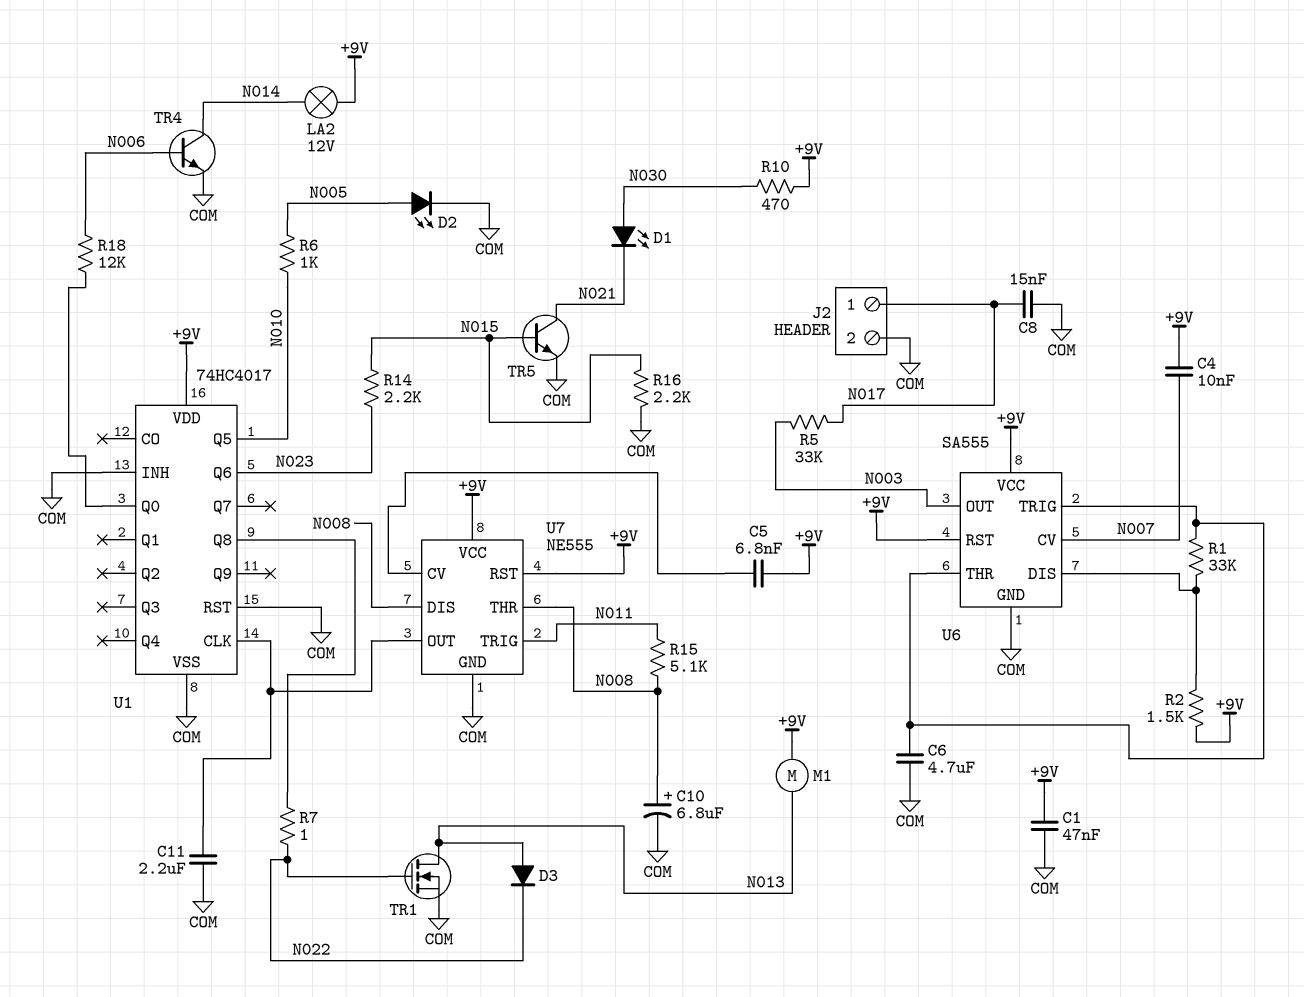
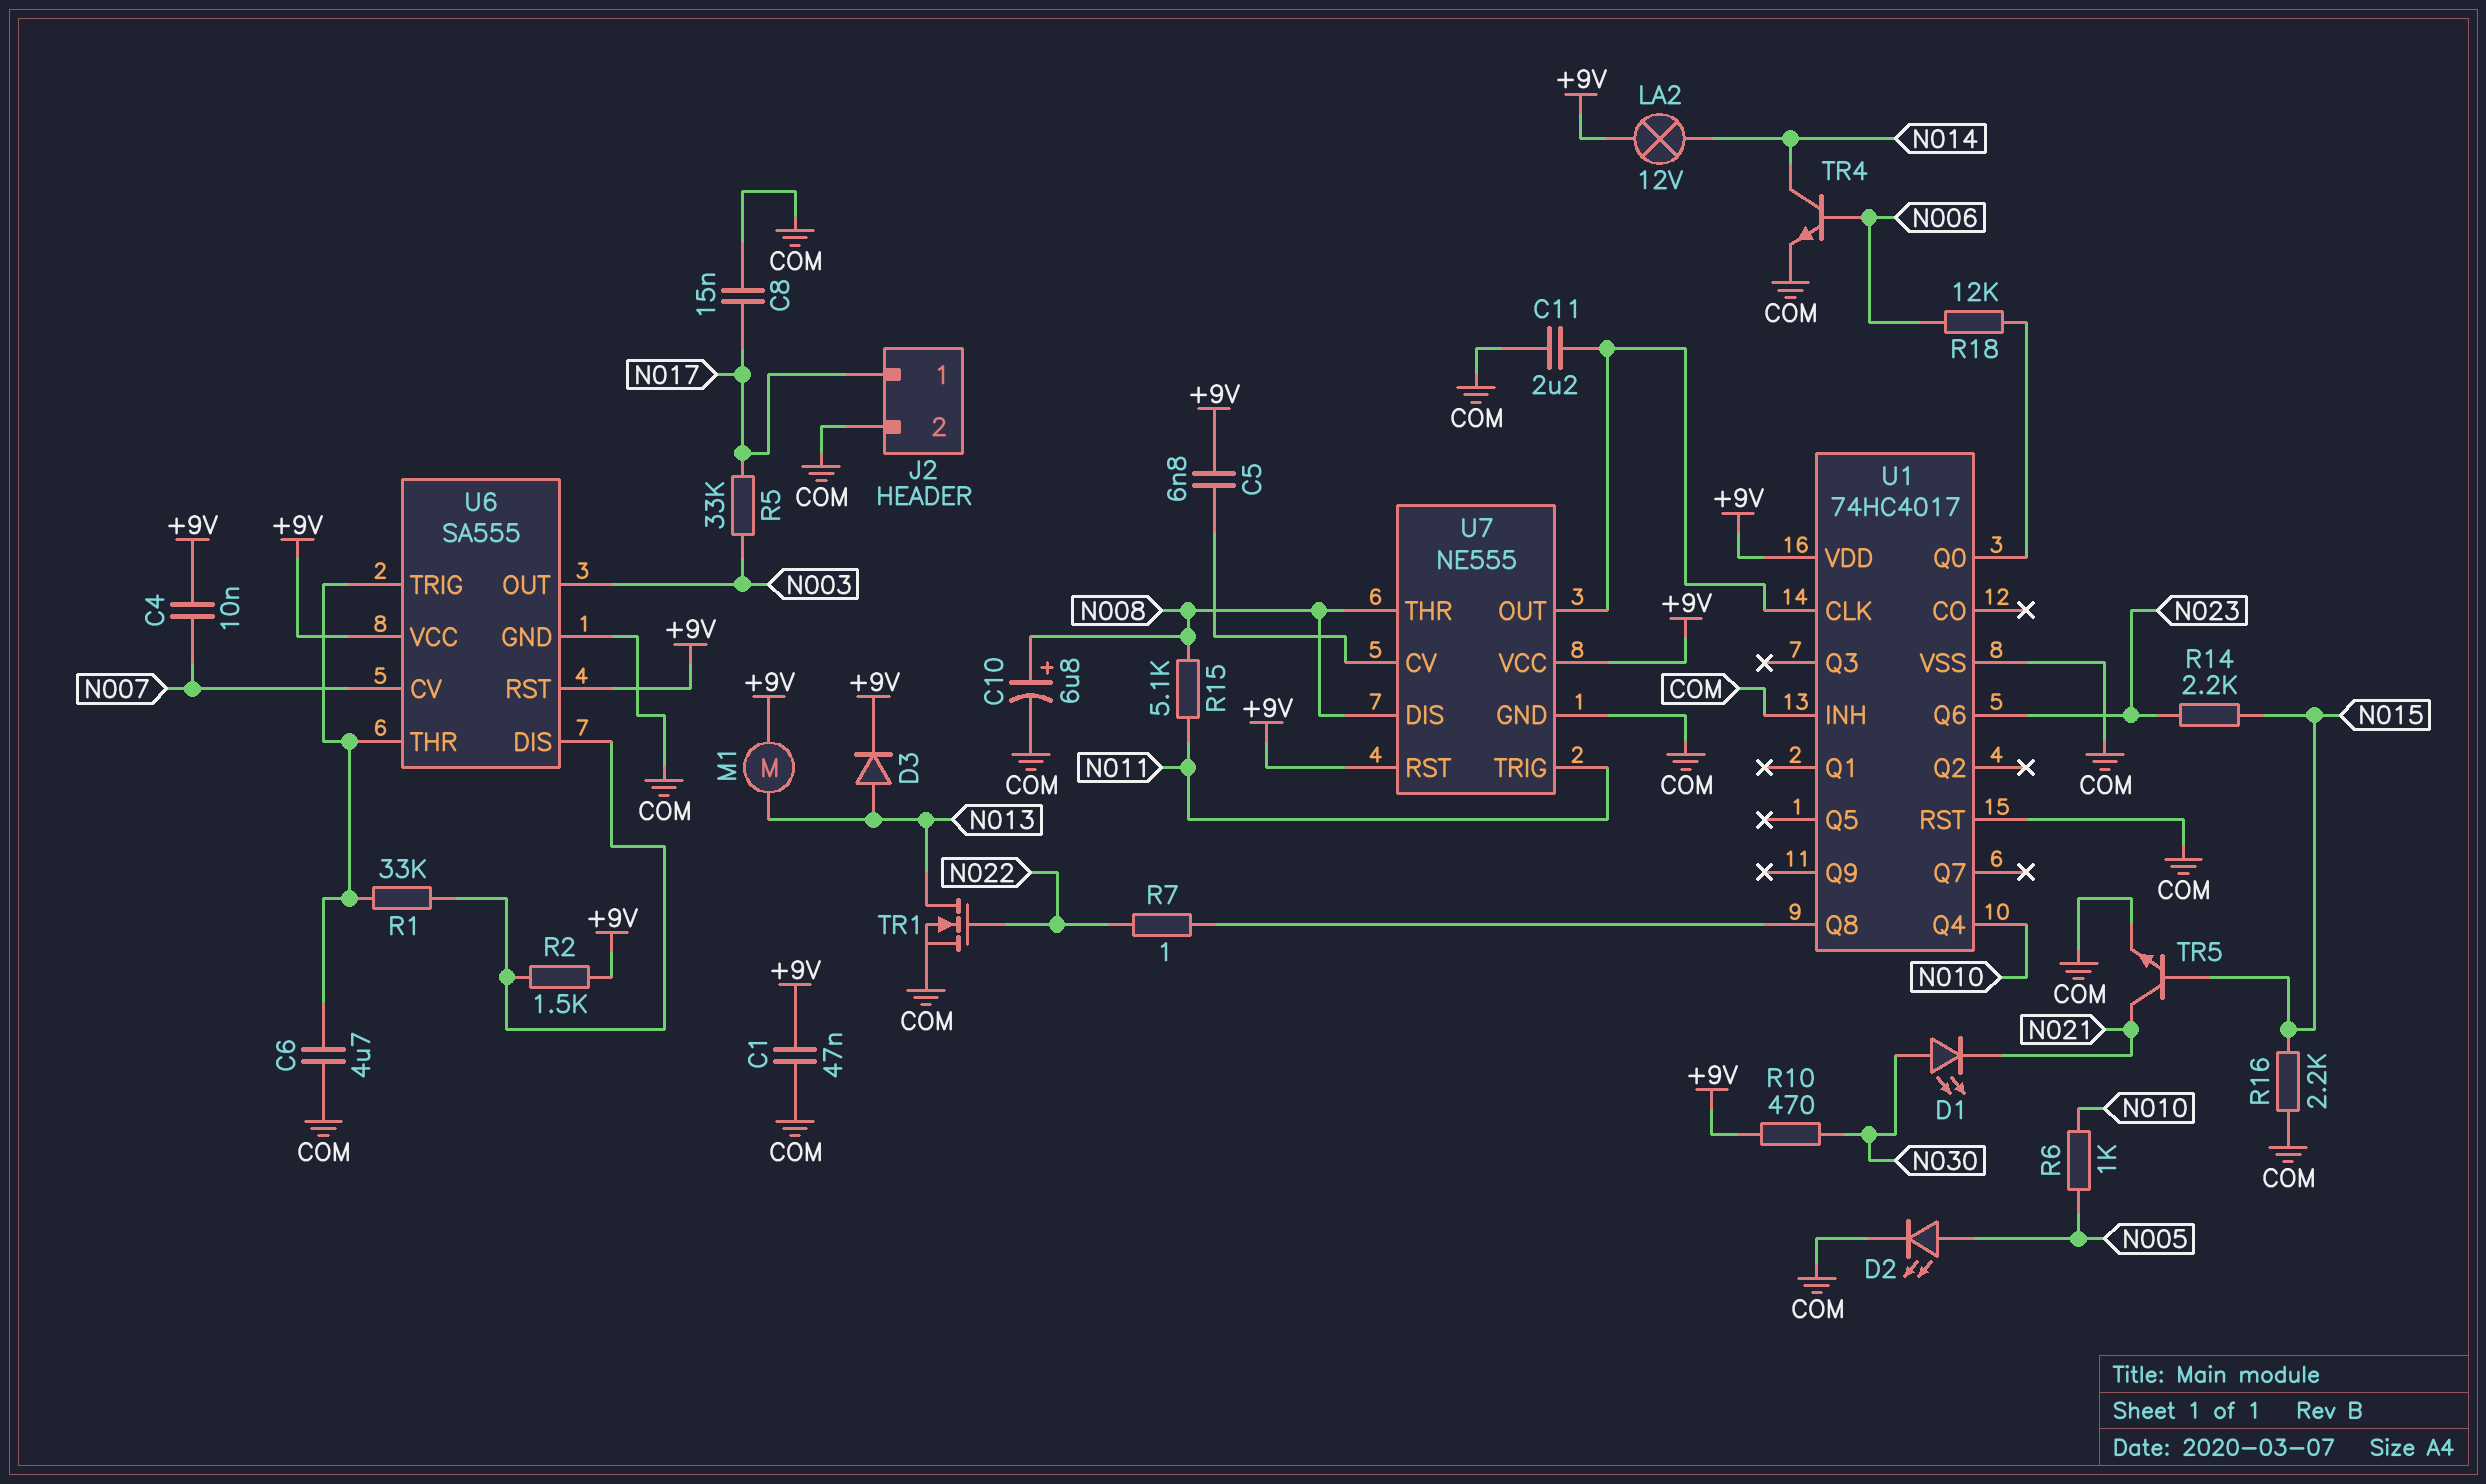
D3: diode (A N013, K N022) -> diode (A N013, K +9V)
U1 pin Q4: none -> N010
U1 pin Q5: N010 -> none

